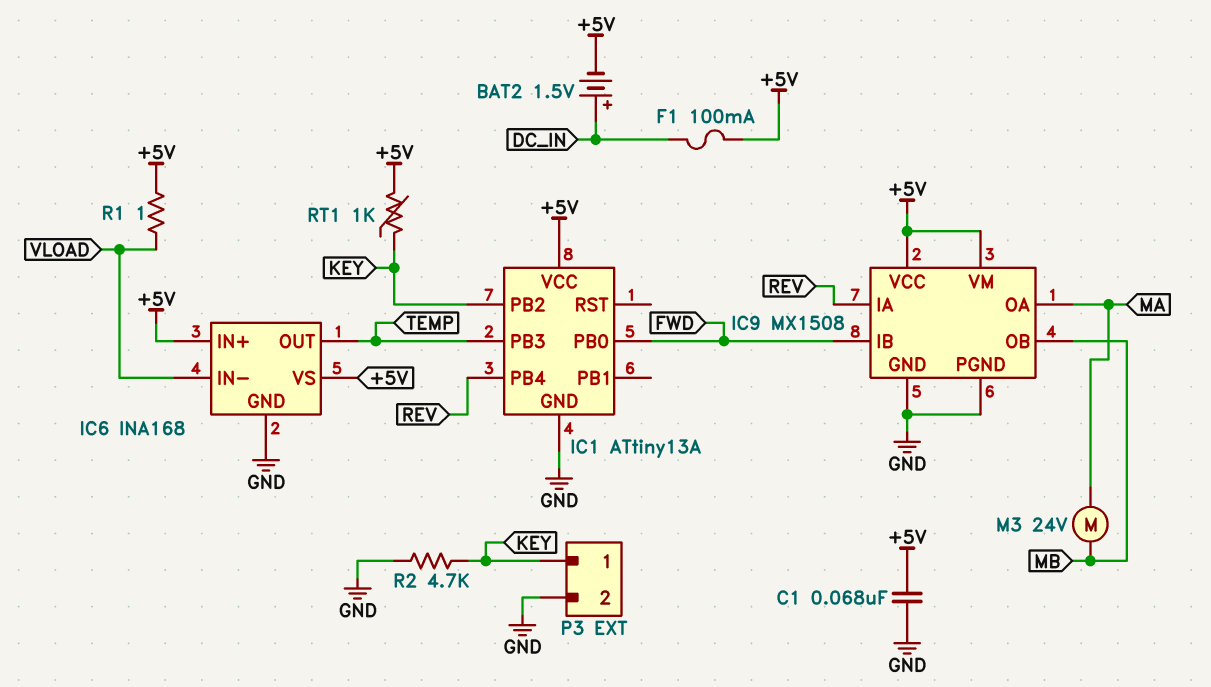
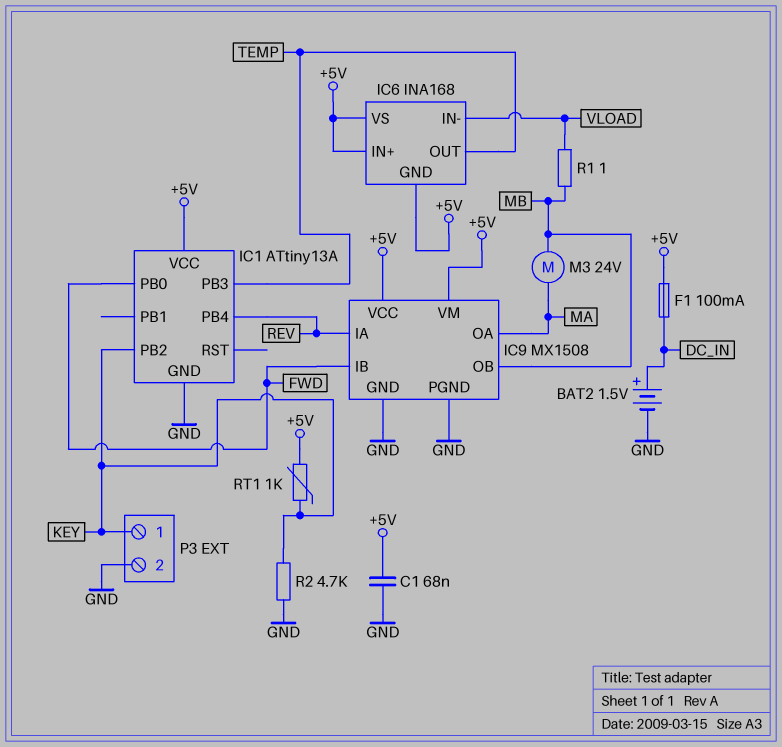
BAT2: 1.5V (plus DC_IN, minus +5V) -> 1.5V (plus DC_IN, minus GND)
IC6 pin GND: GND -> +5V
R1: 1 (+5V, VLOAD) -> 1 (MB, VLOAD)

